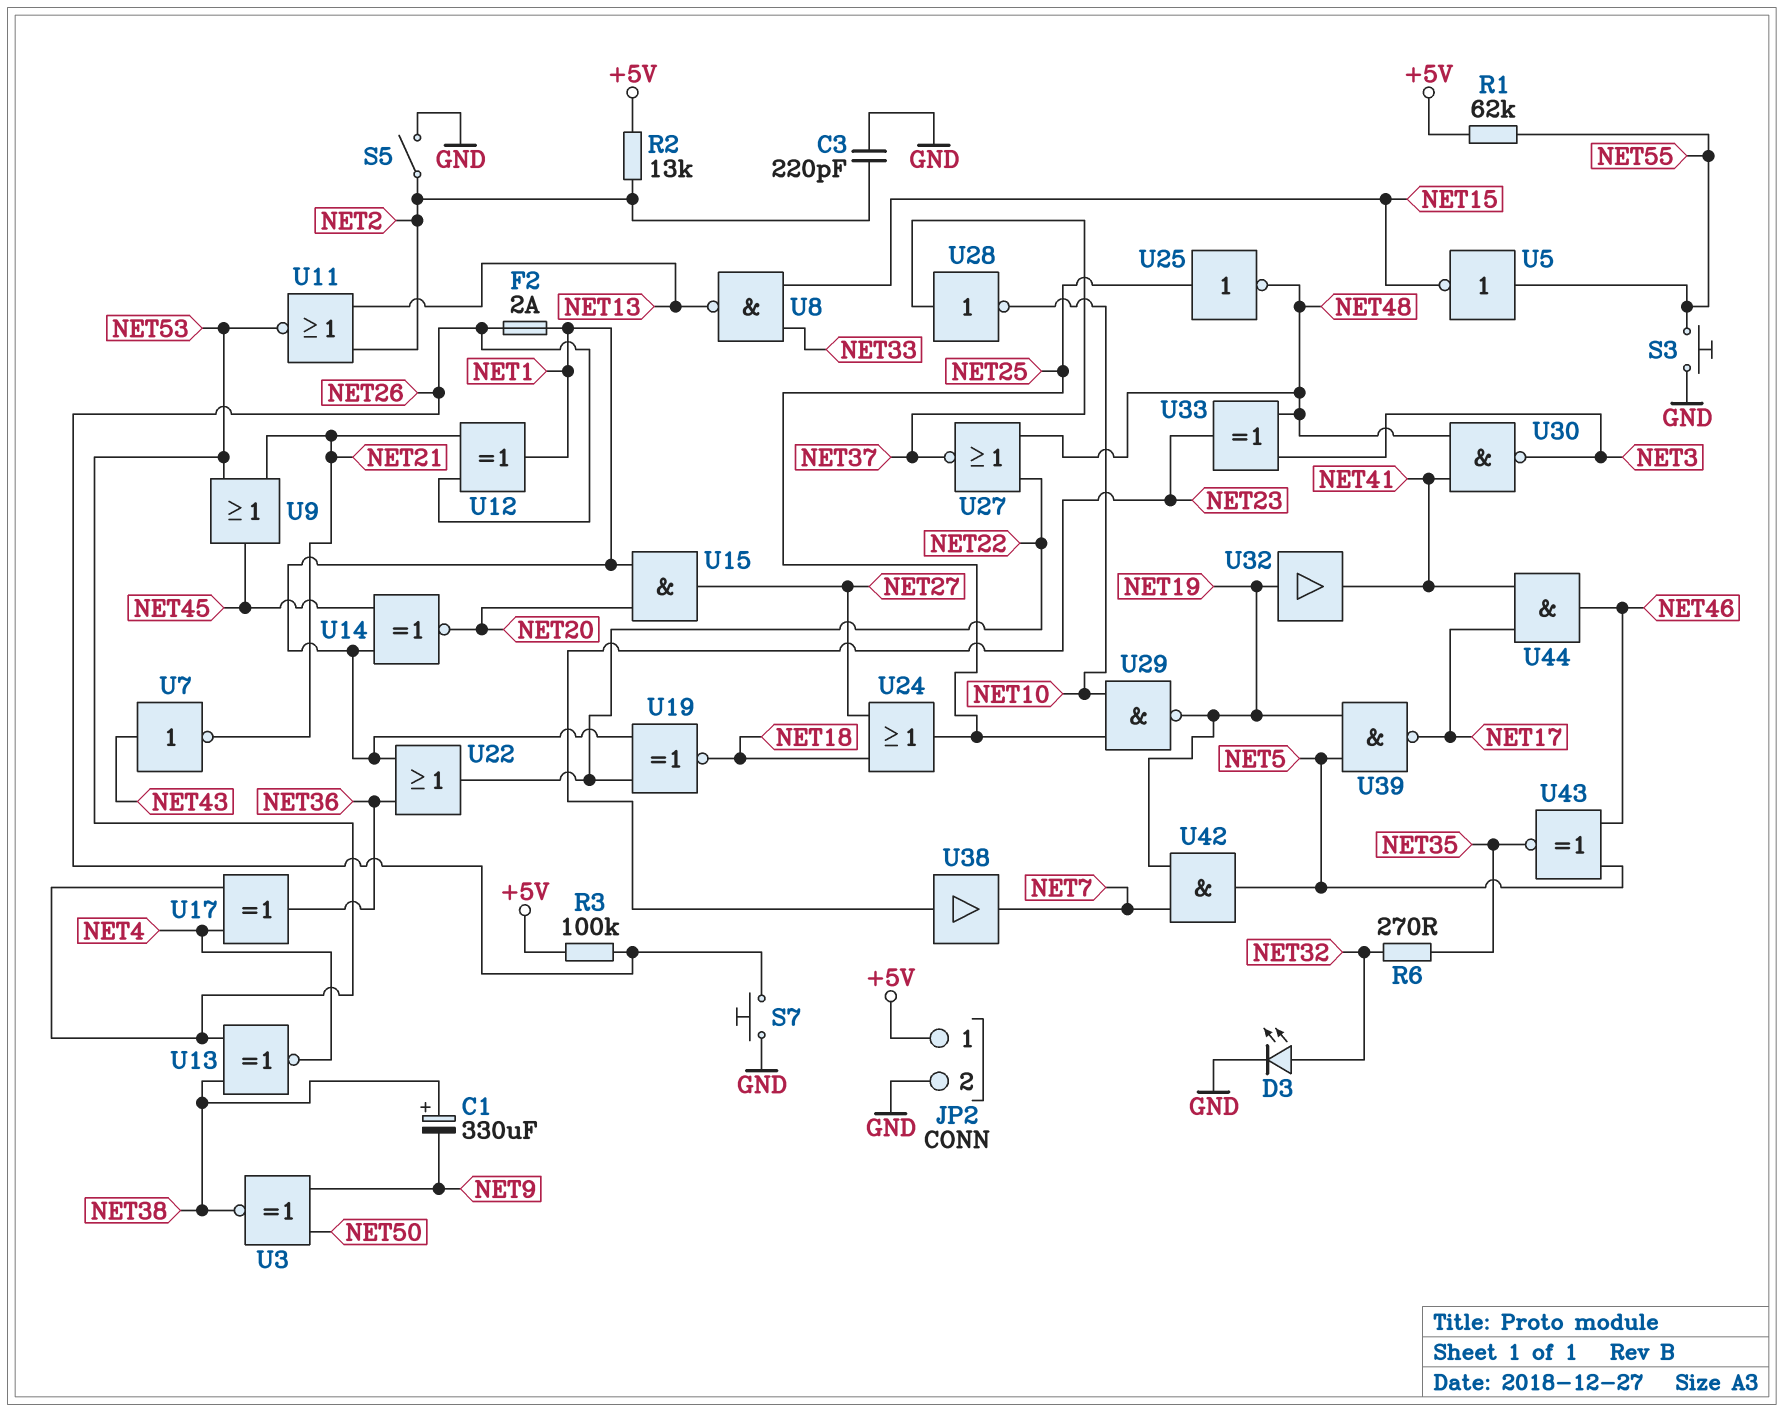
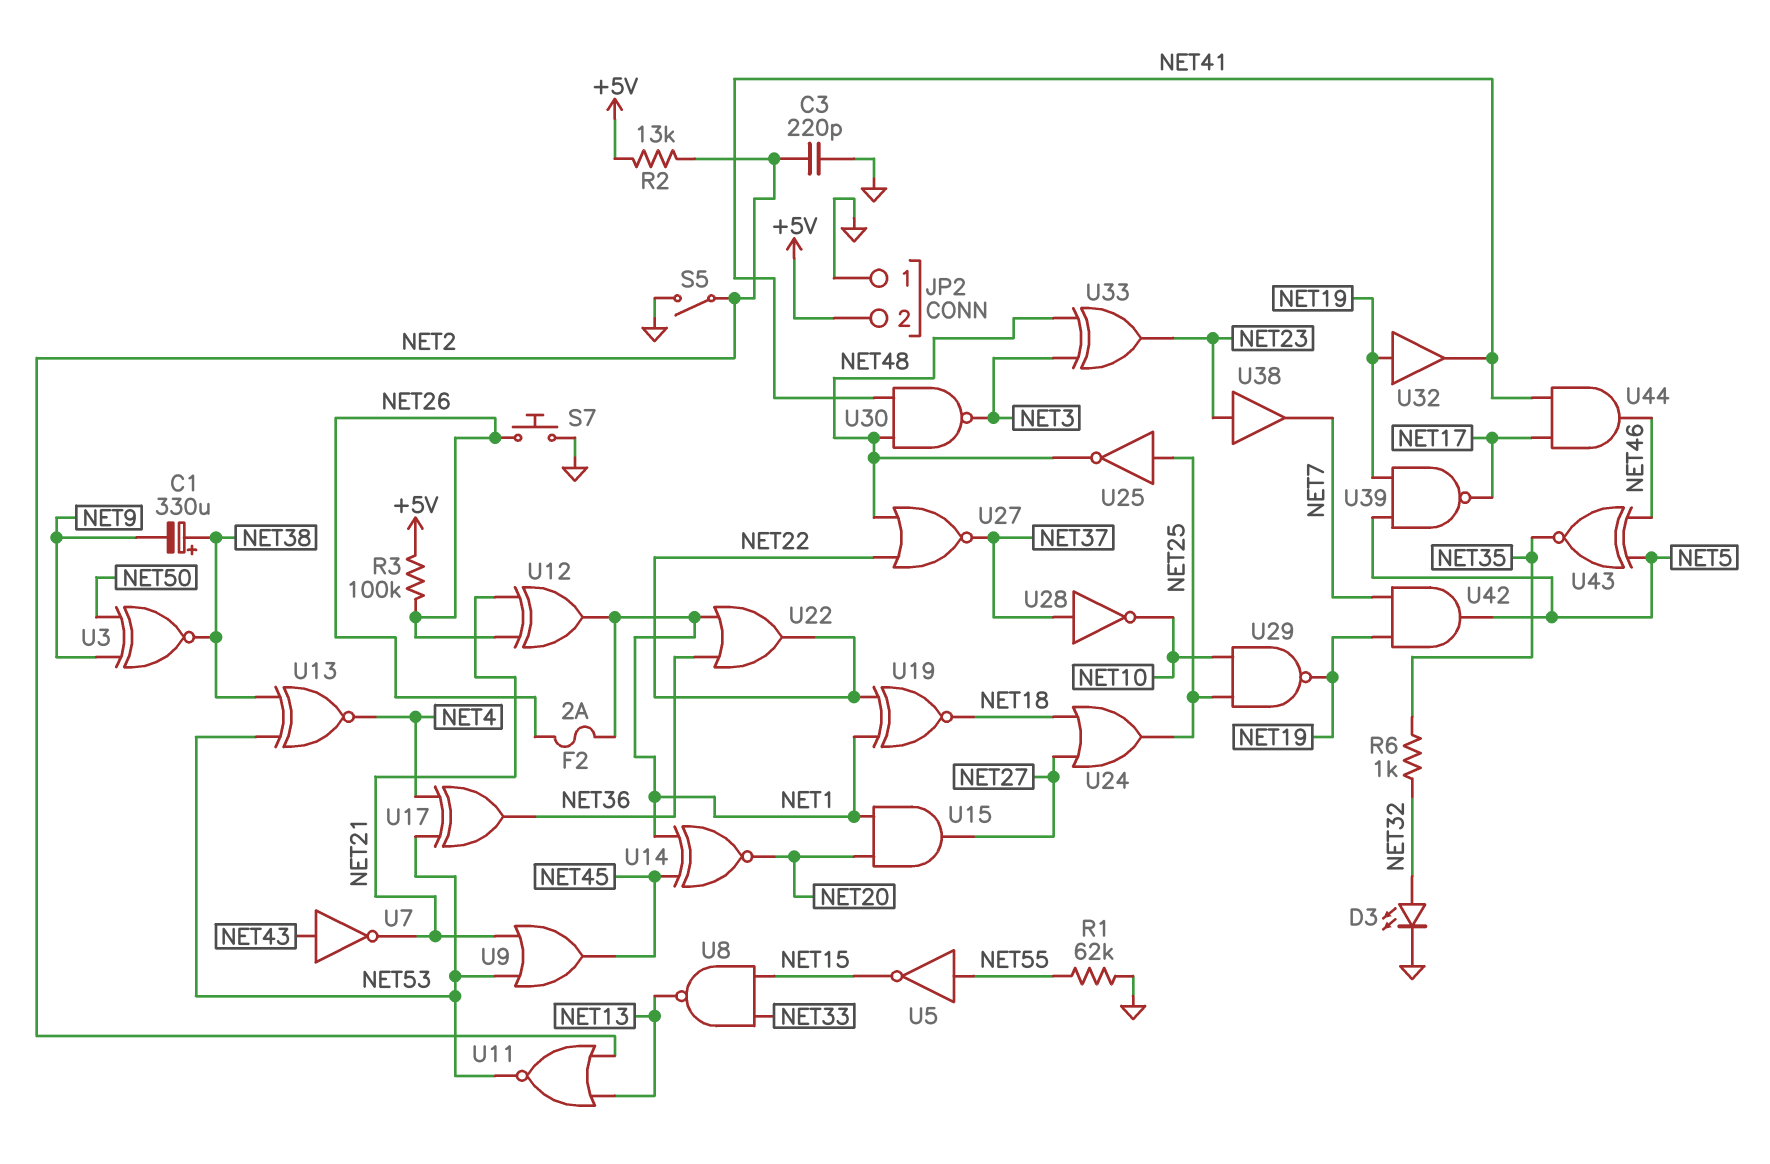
JP2 pin 1: +5V -> GND
JP2 pin 2: GND -> +5V
R1: 62k (+5V, NET55) -> 62k (GND, NET55)
R6: 270 (NET32, NET35) -> 1k (NET32, NET35)
S3: button (GND, NET55) -> none

